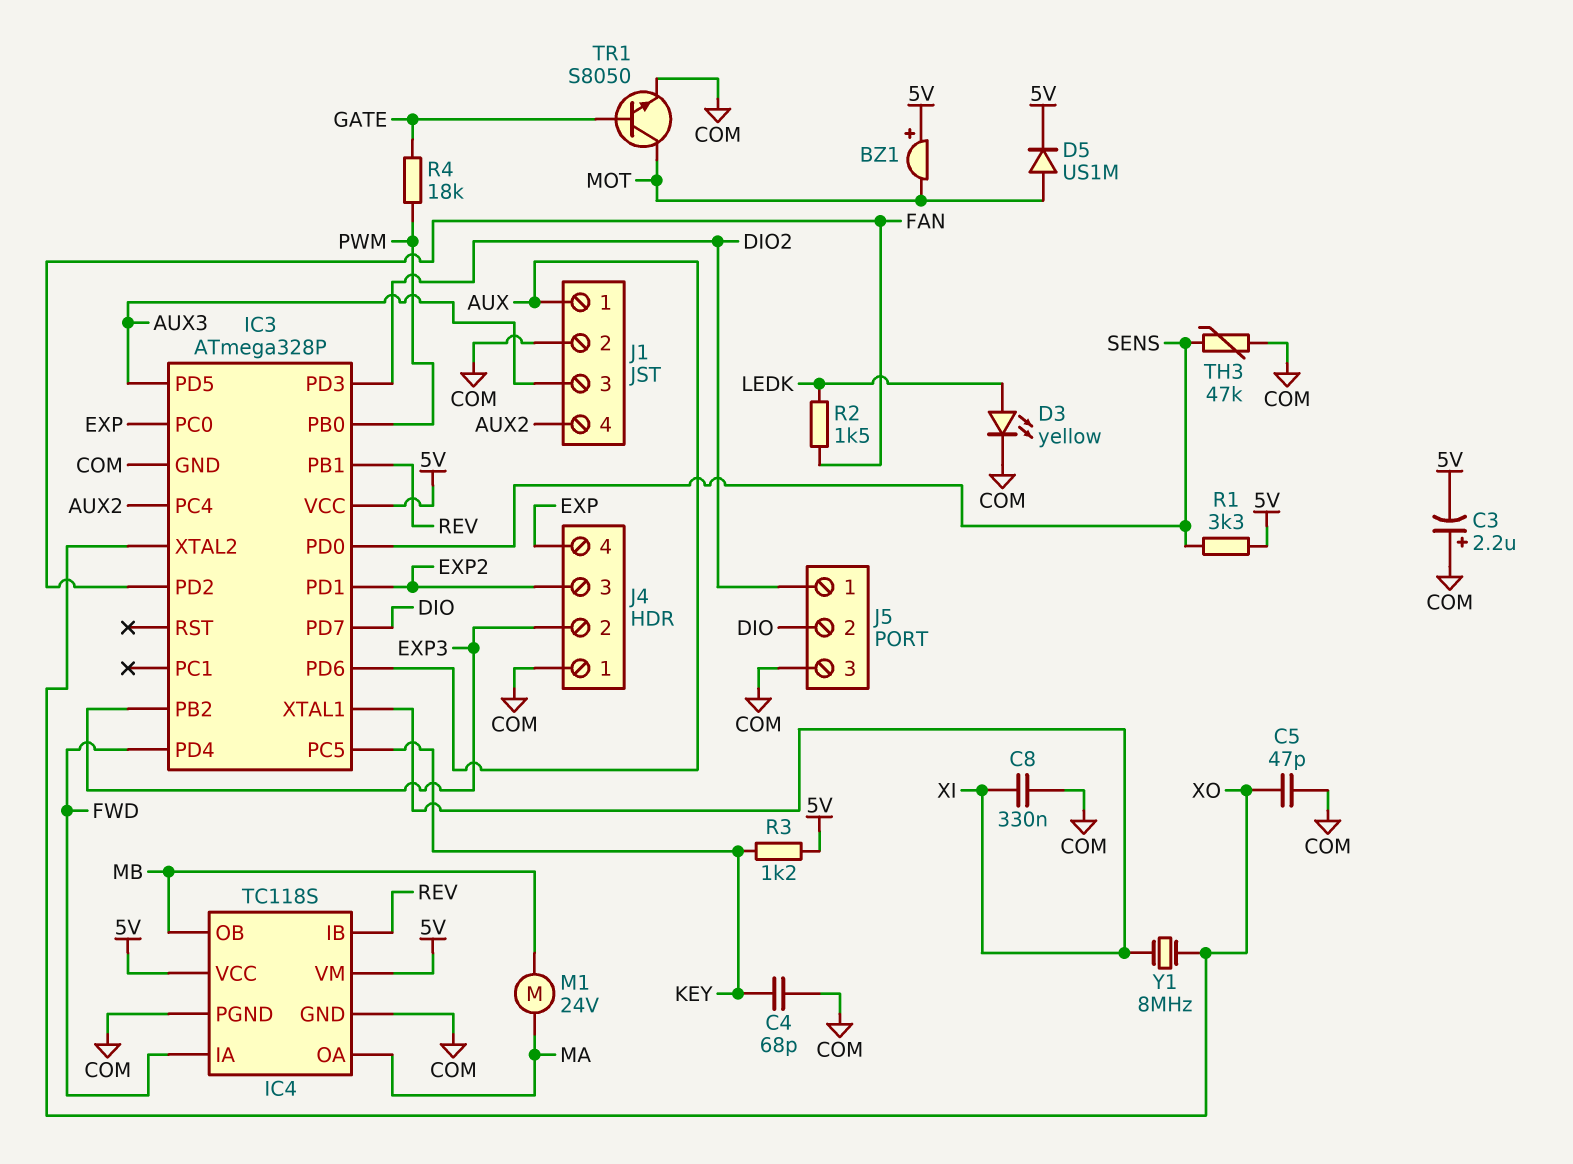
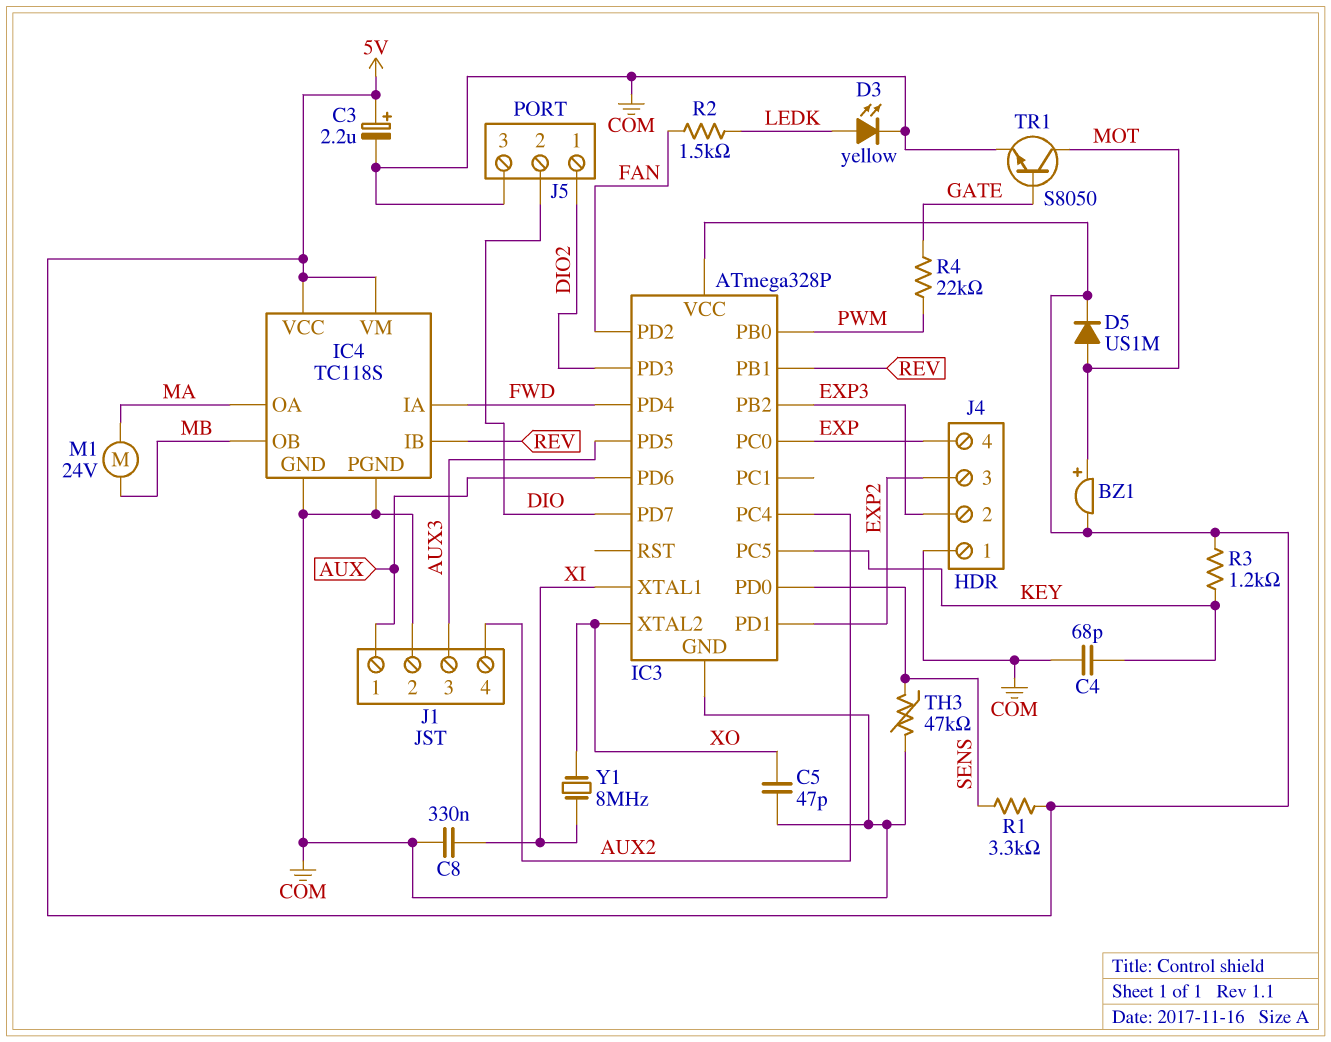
BZ1: buzzer (plus 5V, minus MOT) -> buzzer (plus MOT, minus 5V)
C3: 2.2uF (plus COM, minus 5V) -> 2.2uF (plus 5V, minus COM)
R4: 18k (GATE, PWM) -> 22k (GATE, PWM)

